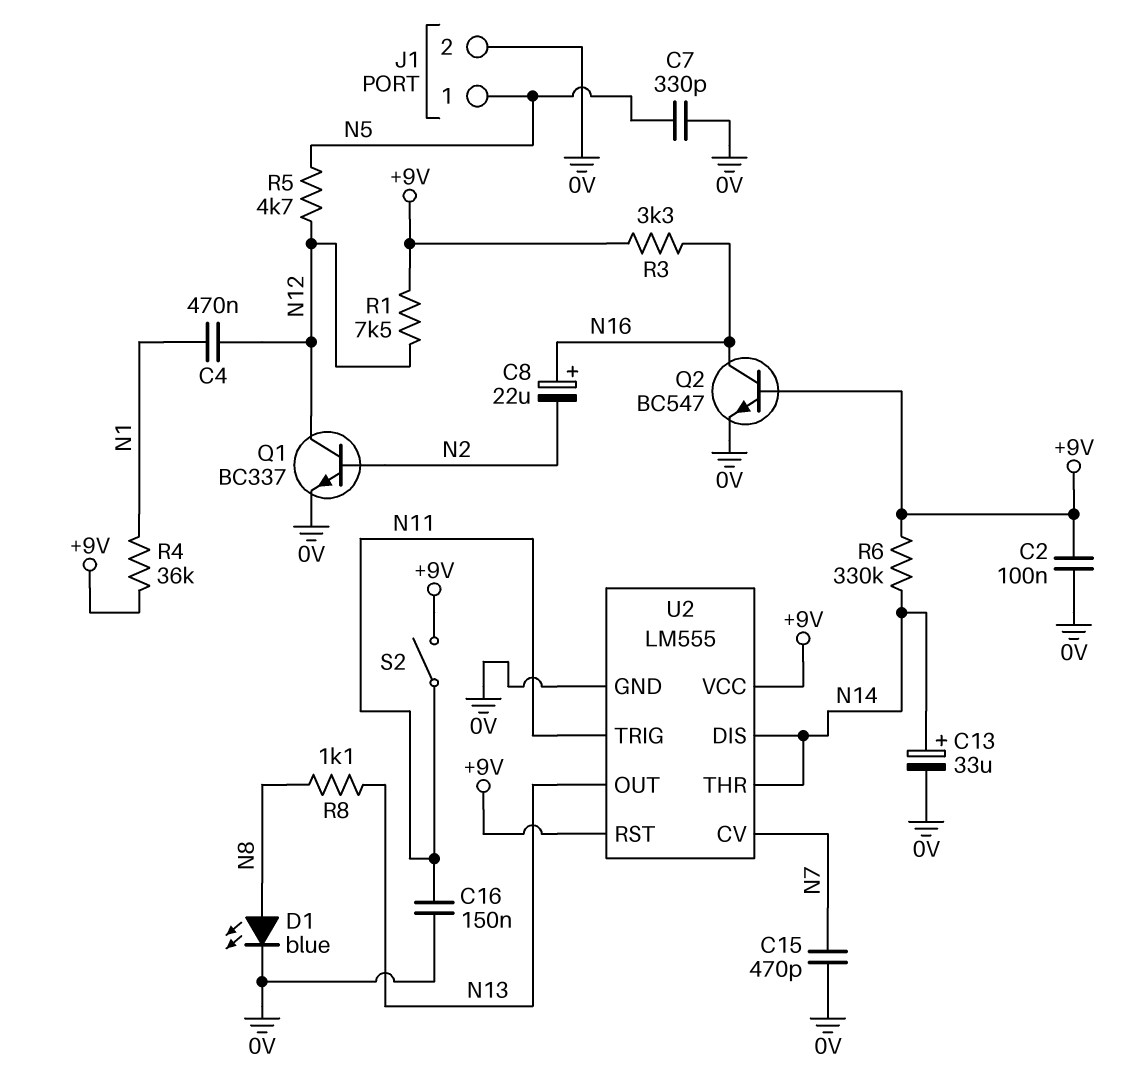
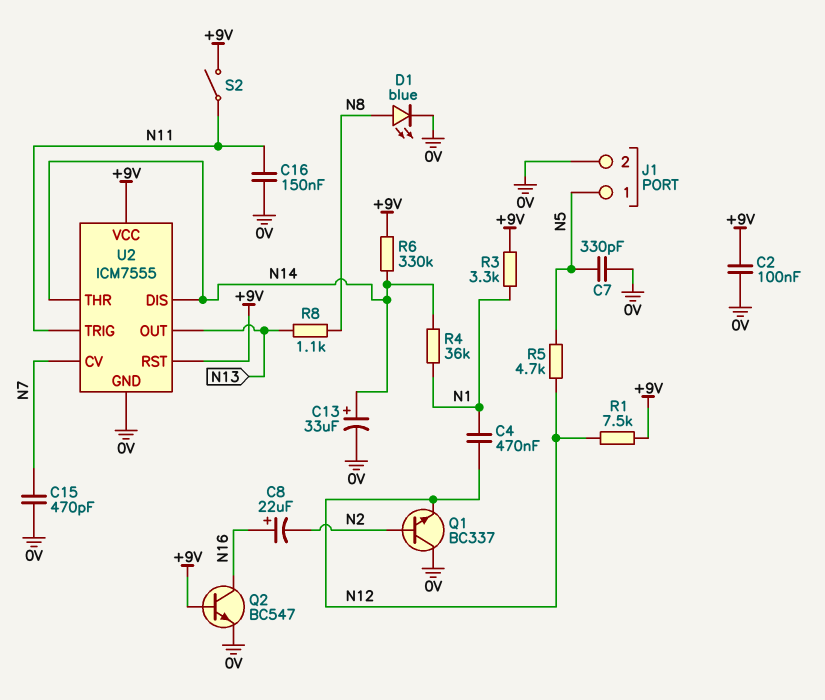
Q1: NPN BC337 (B N2, C N12, E 0V) -> NPN BC337 (B N2, C 0V, E N12)
R3: 3.3k (+9V, N16) -> 3.3k (+9V, N1)
R4: 36k (+9V, N1) -> 36k (N1, N14)
U2: LM555 -> ICM7555

